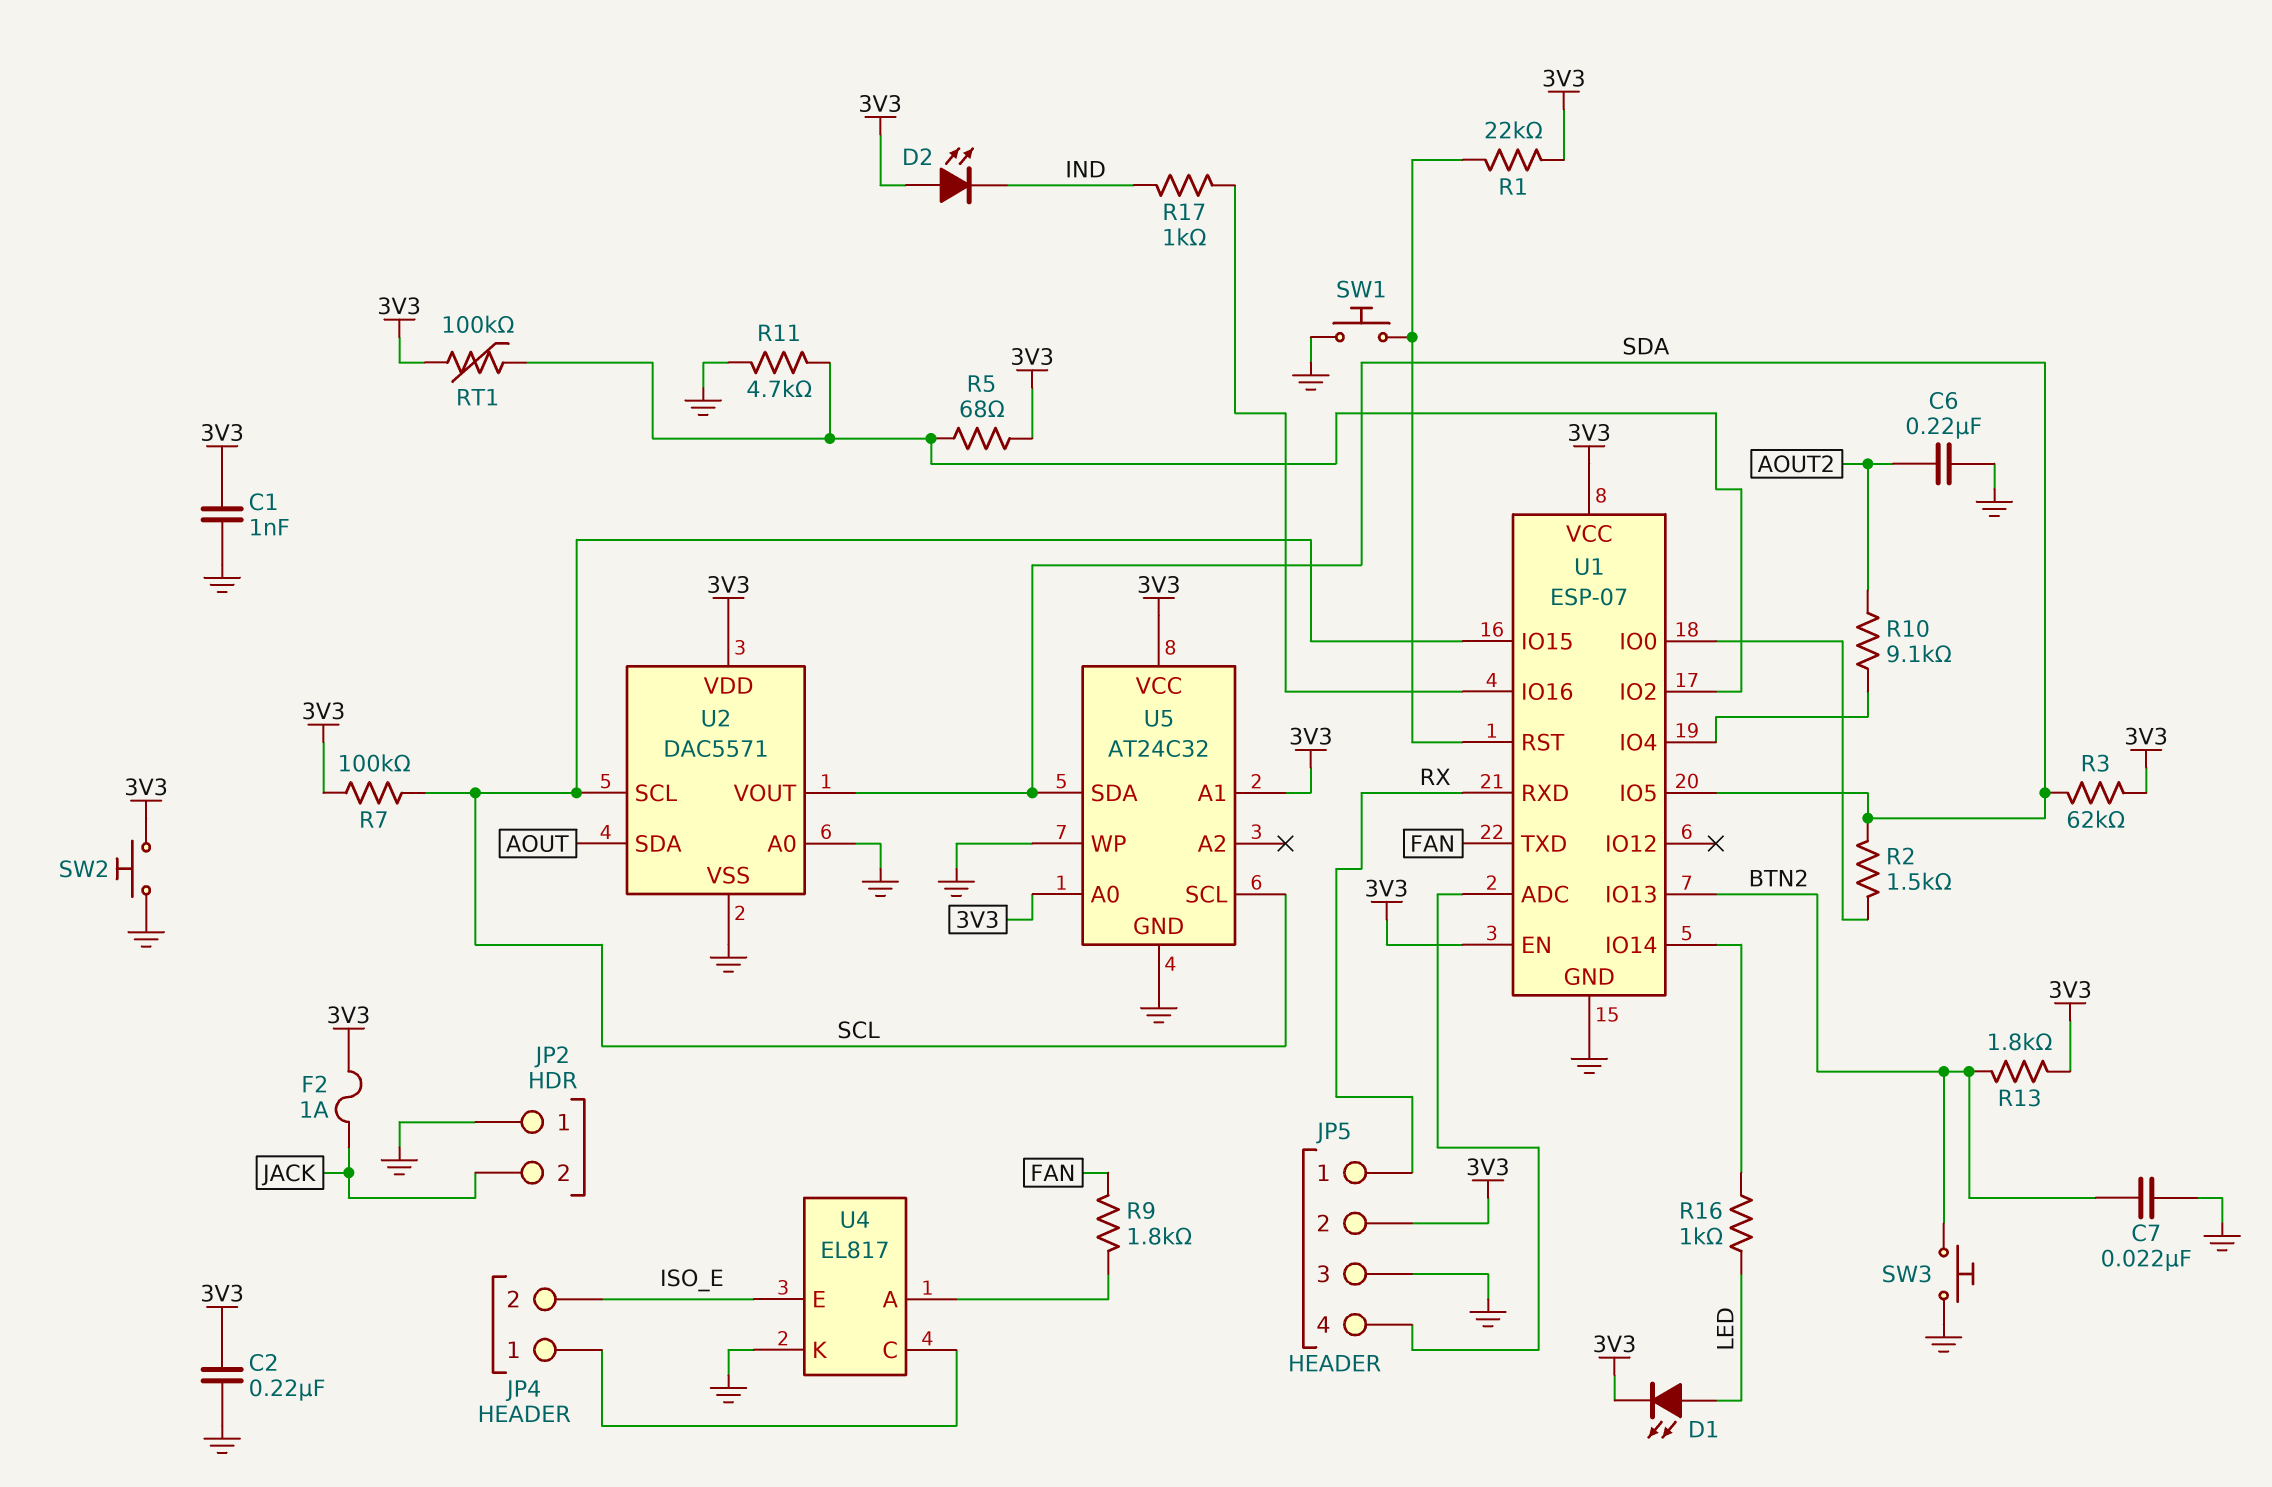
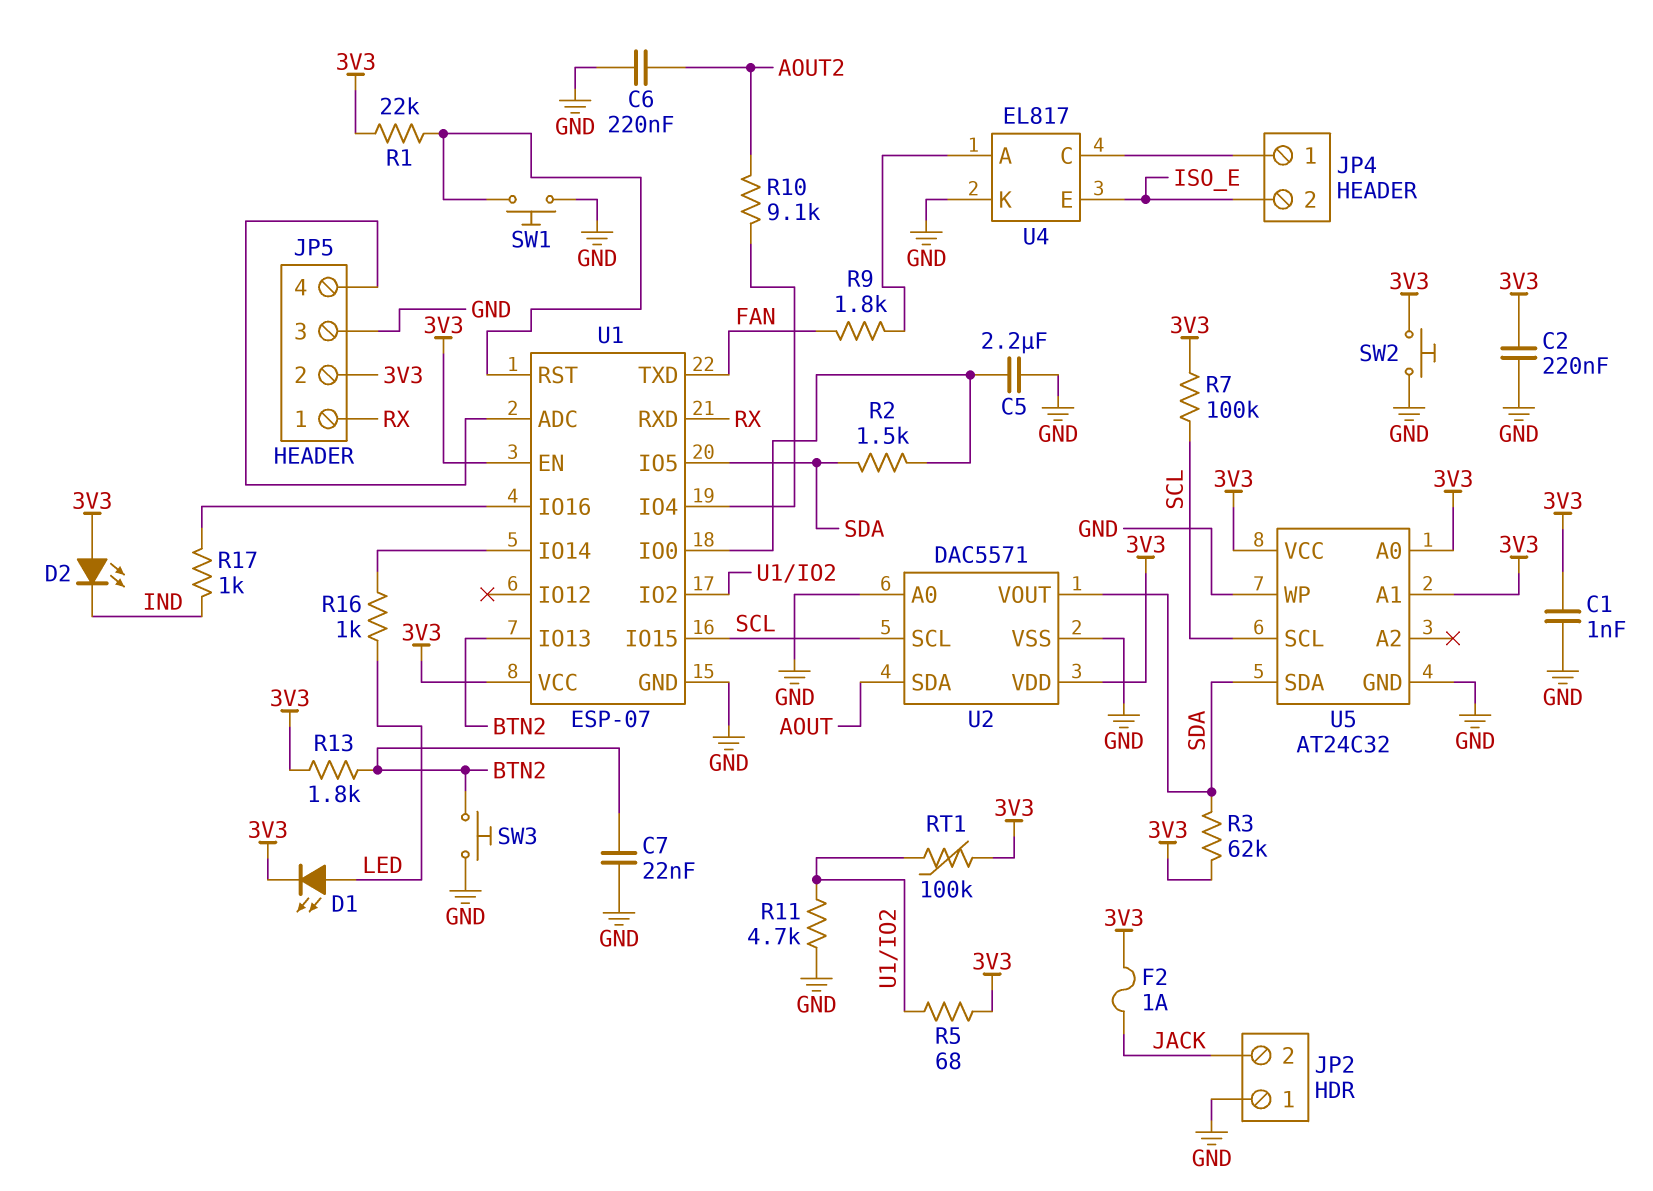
C5: none -> 2.2uF (GND, U1/IO0)

